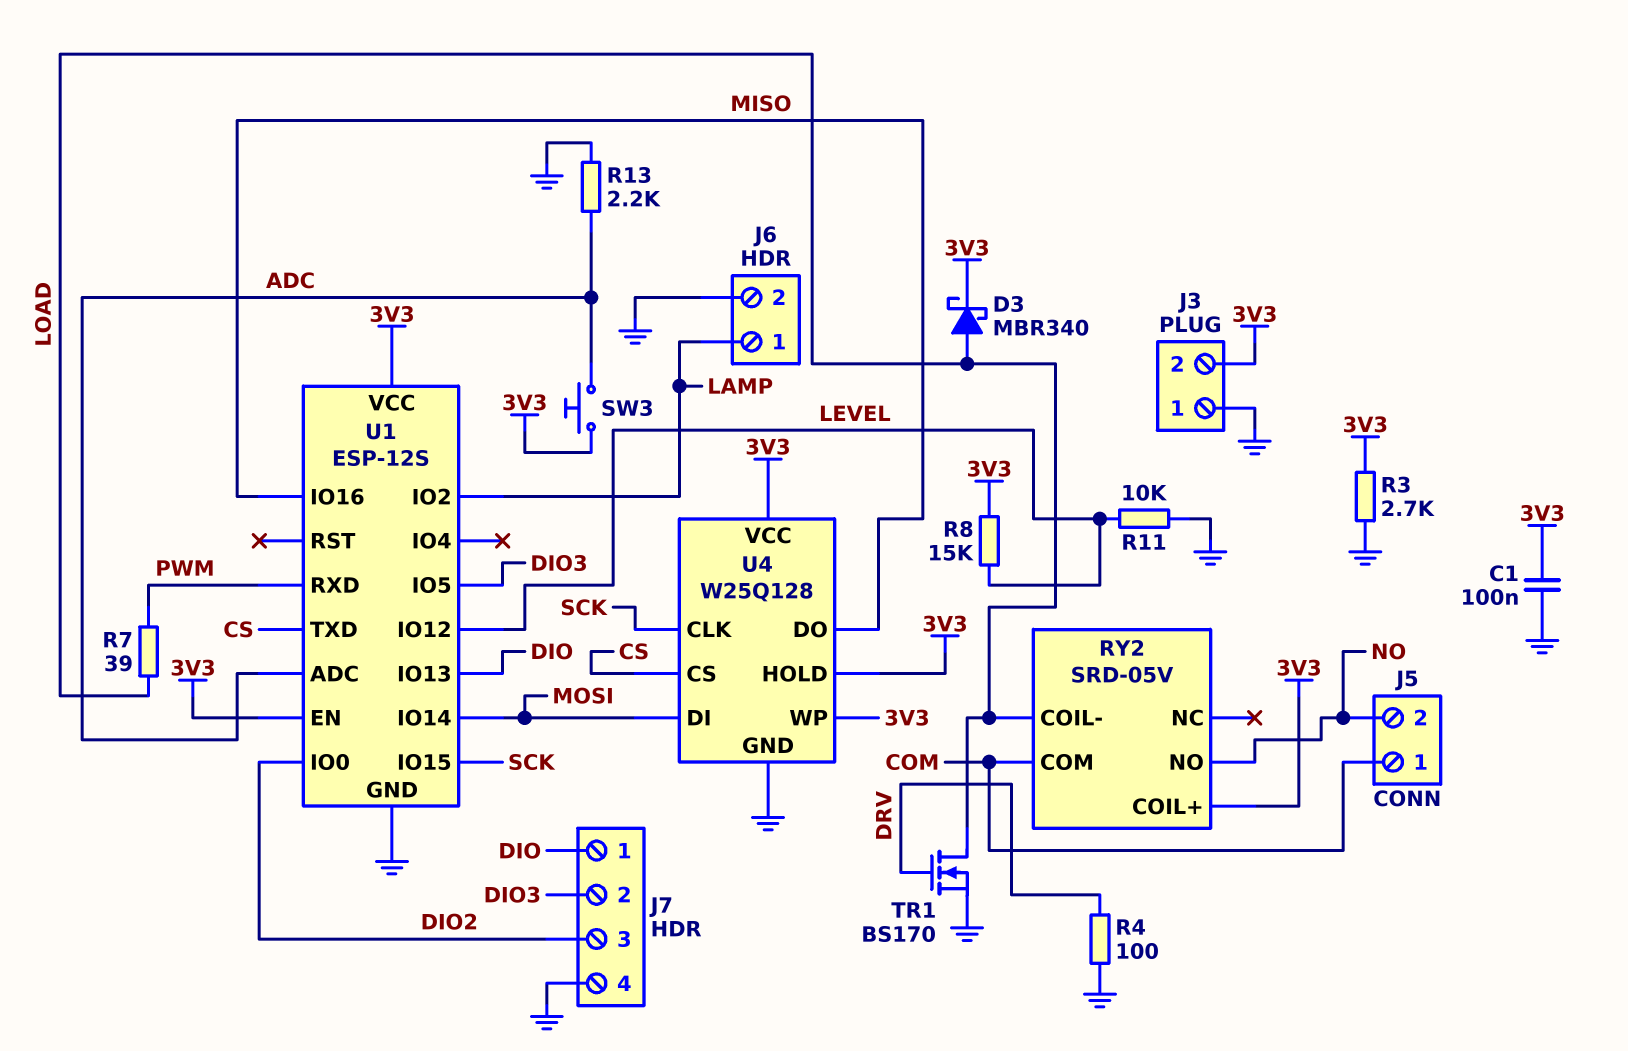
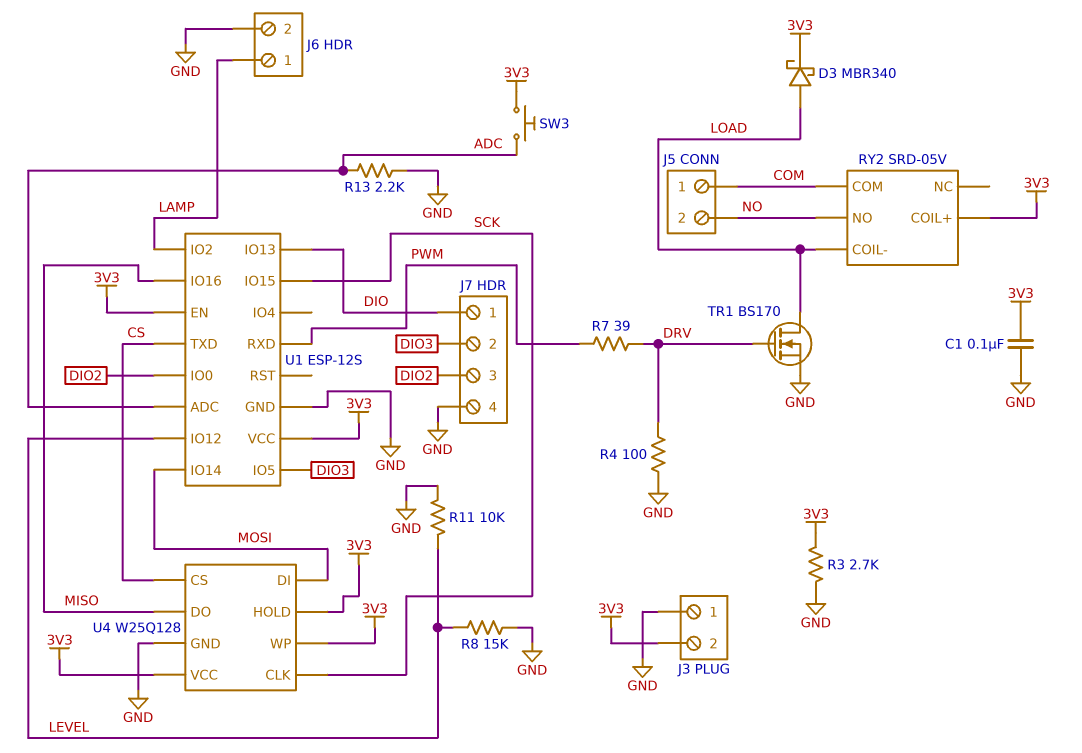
R7: 39 (LOAD, PWM) -> 39 (DRV, PWM)
R8: 15k (3V3, LEVEL) -> 15k (GND, LEVEL)

